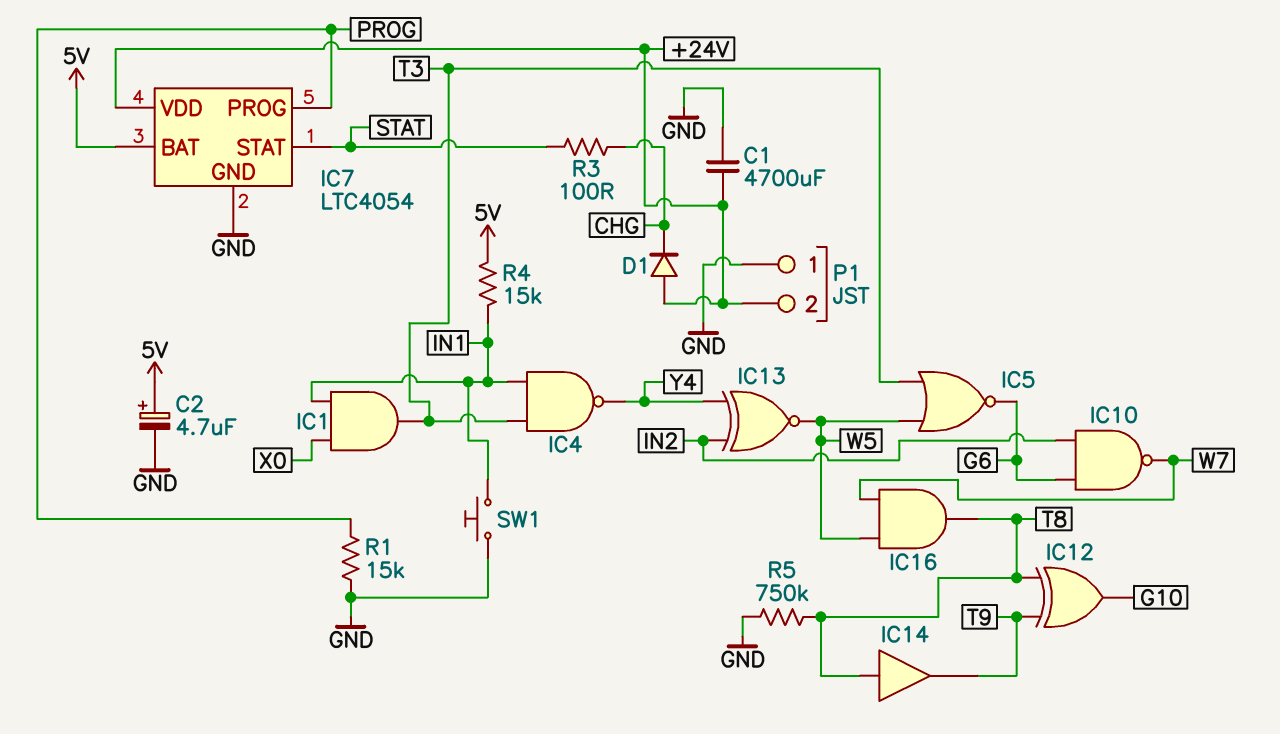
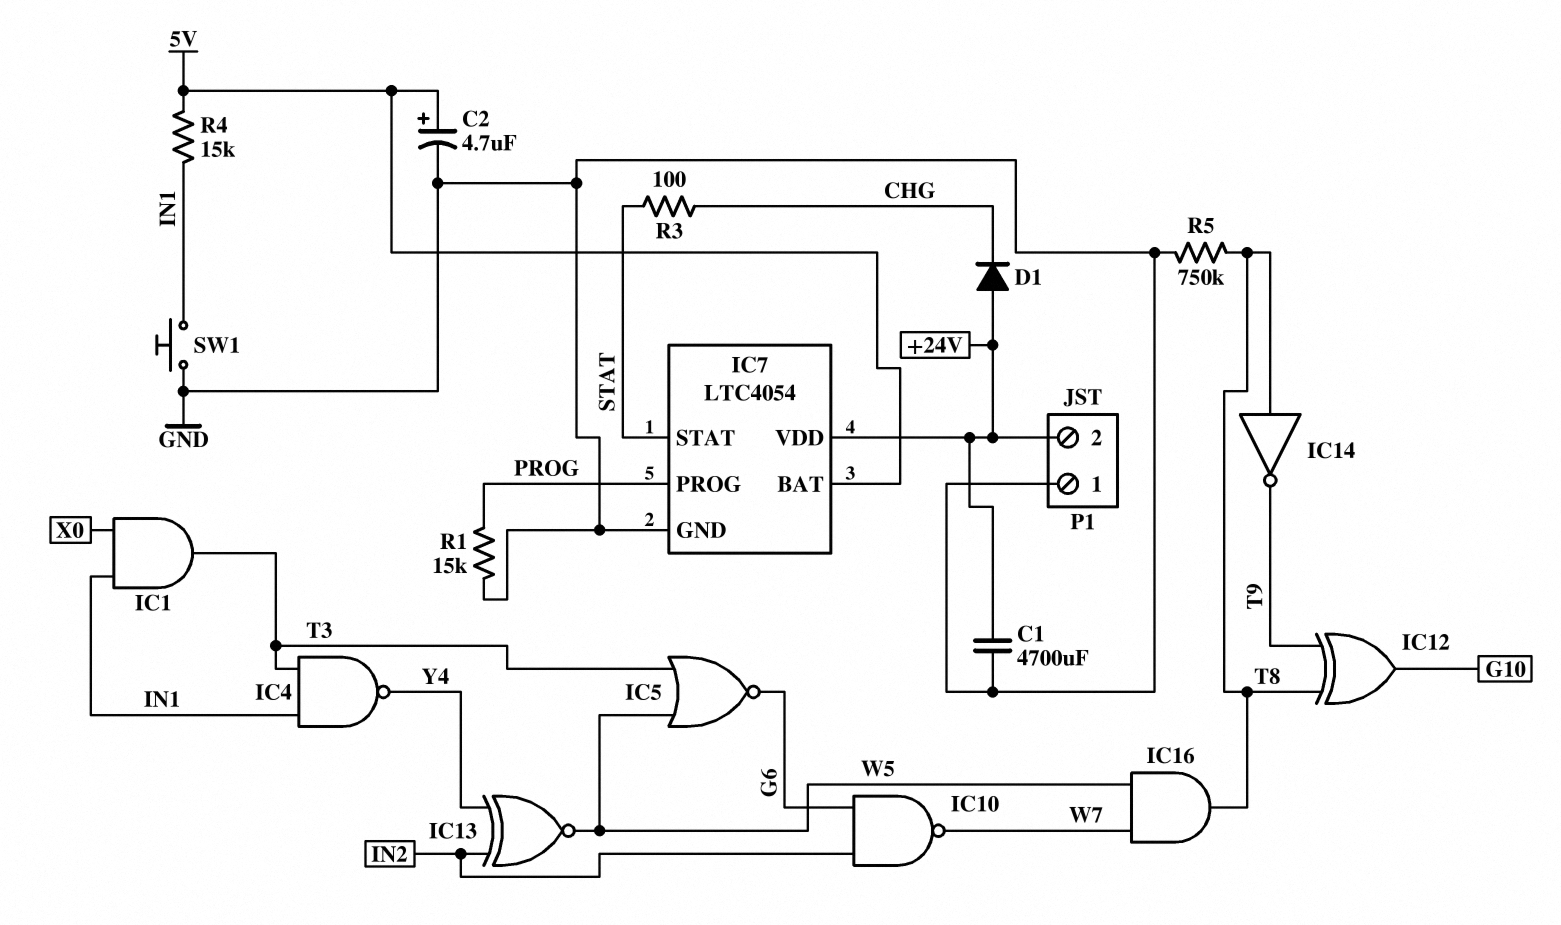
IC14: buffer (in T8, out T9) -> NOT (in T8, out T9)

